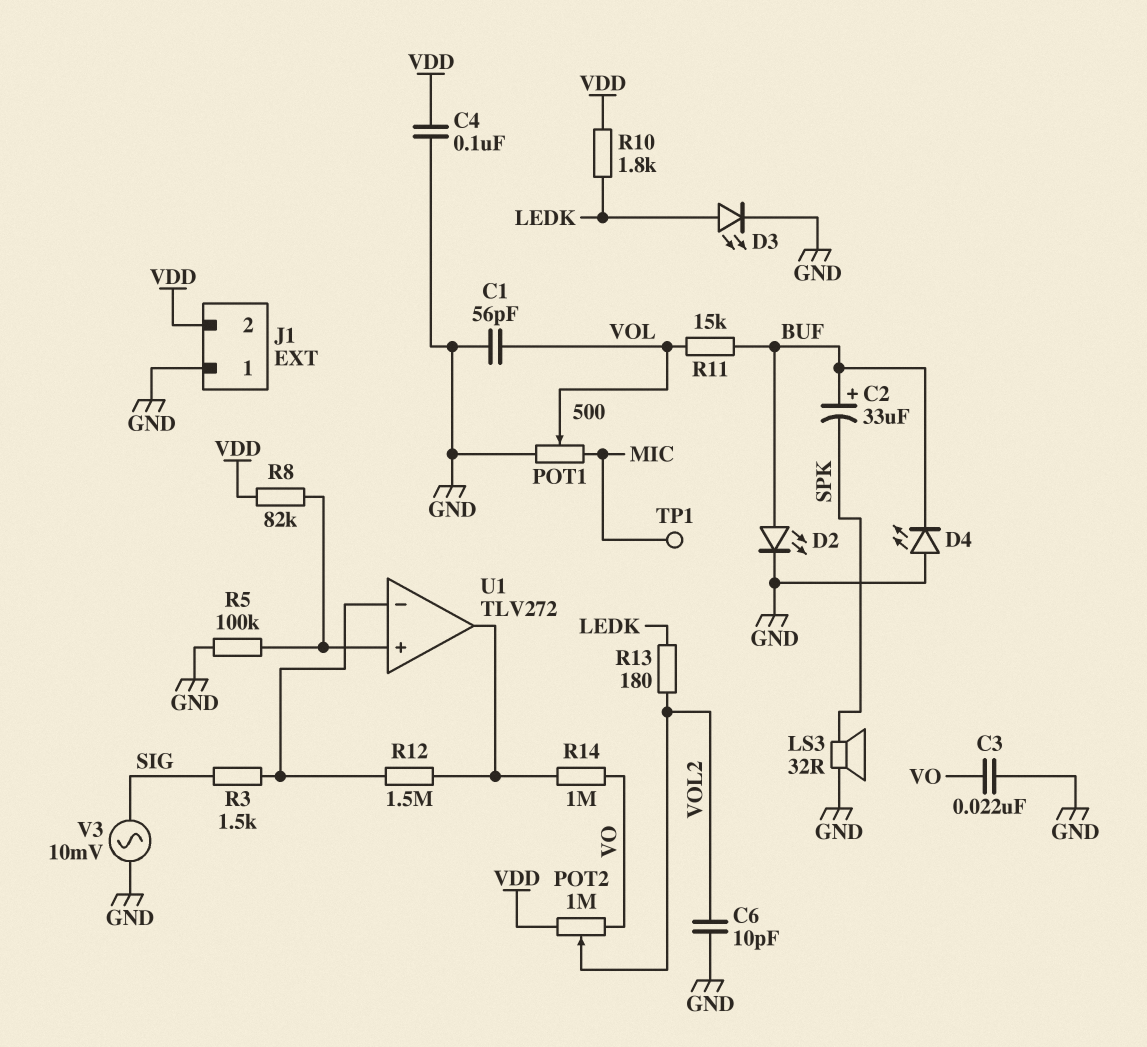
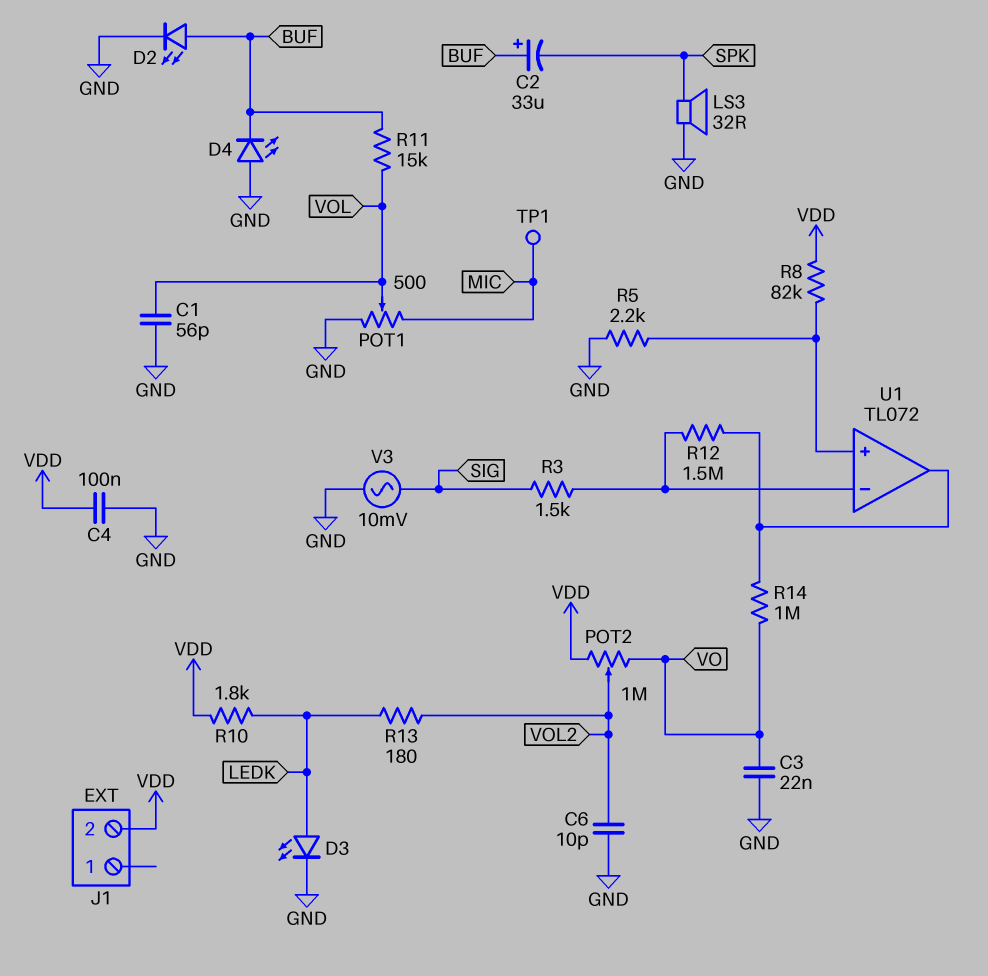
J1 pin 1: GND -> none
R5: 100k (GND, U1/in+) -> 2.2k (GND, U1/in+)
U1: TLV272 -> TL072

